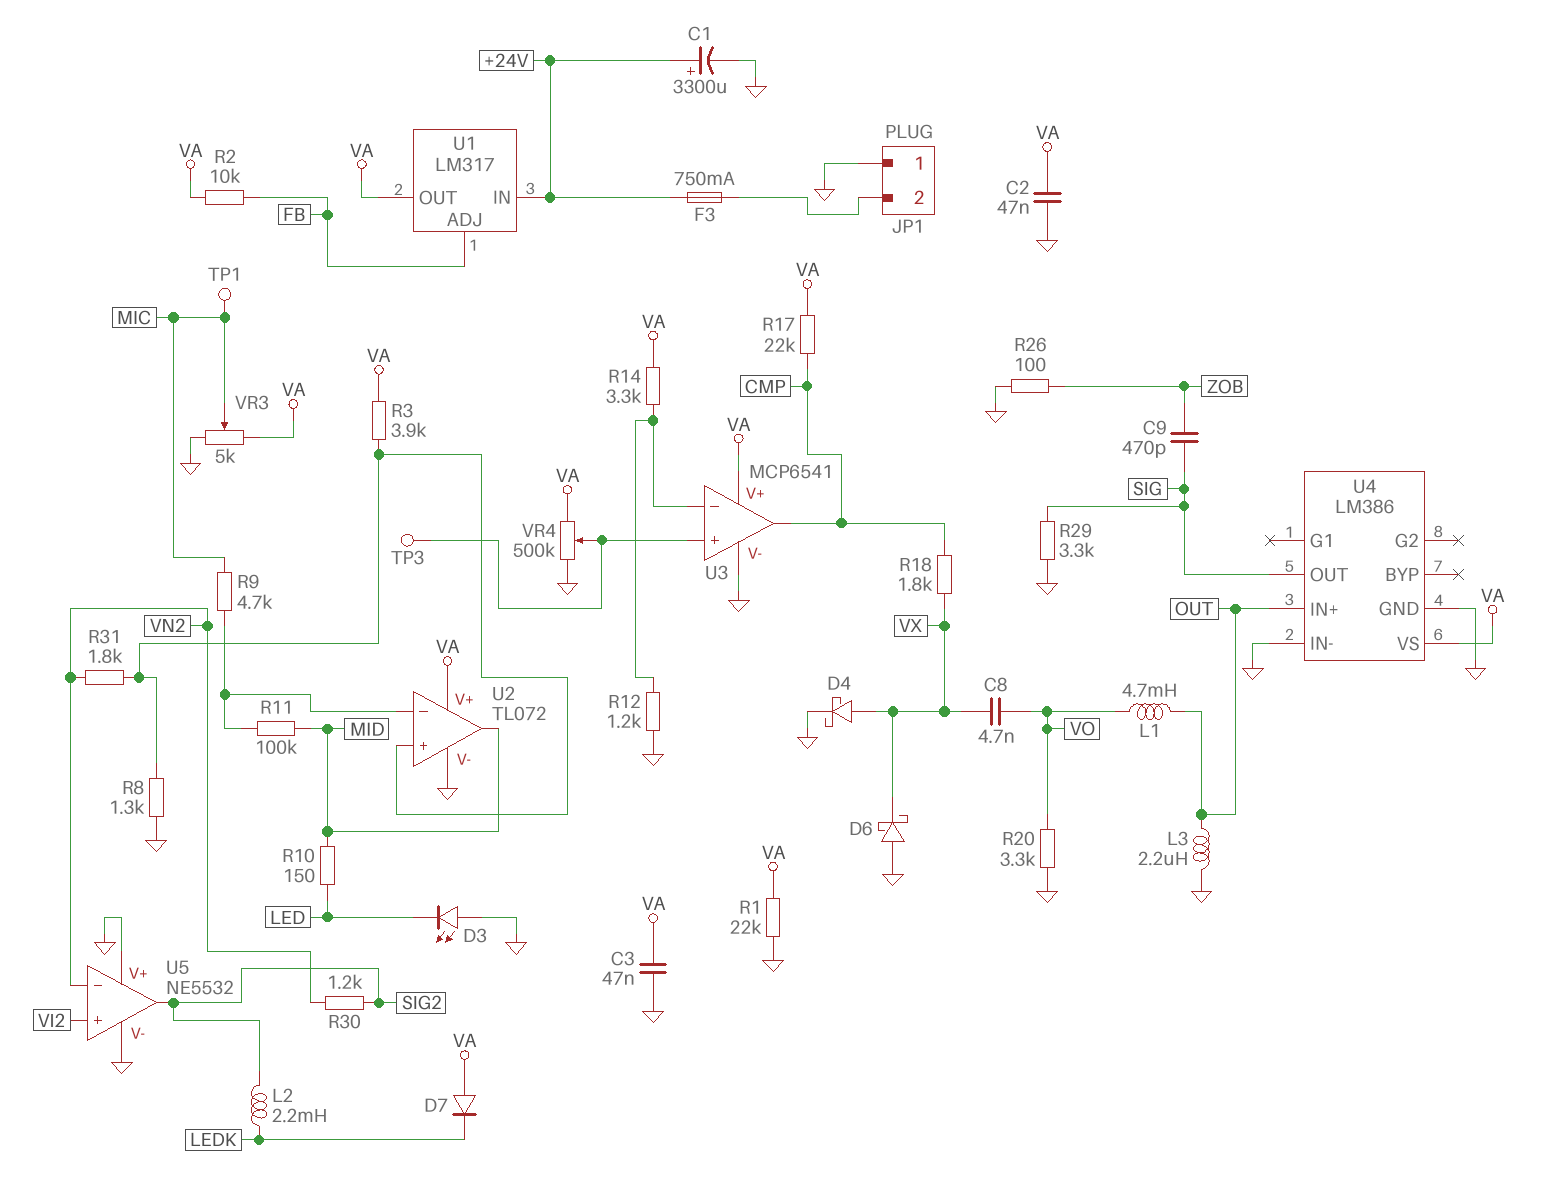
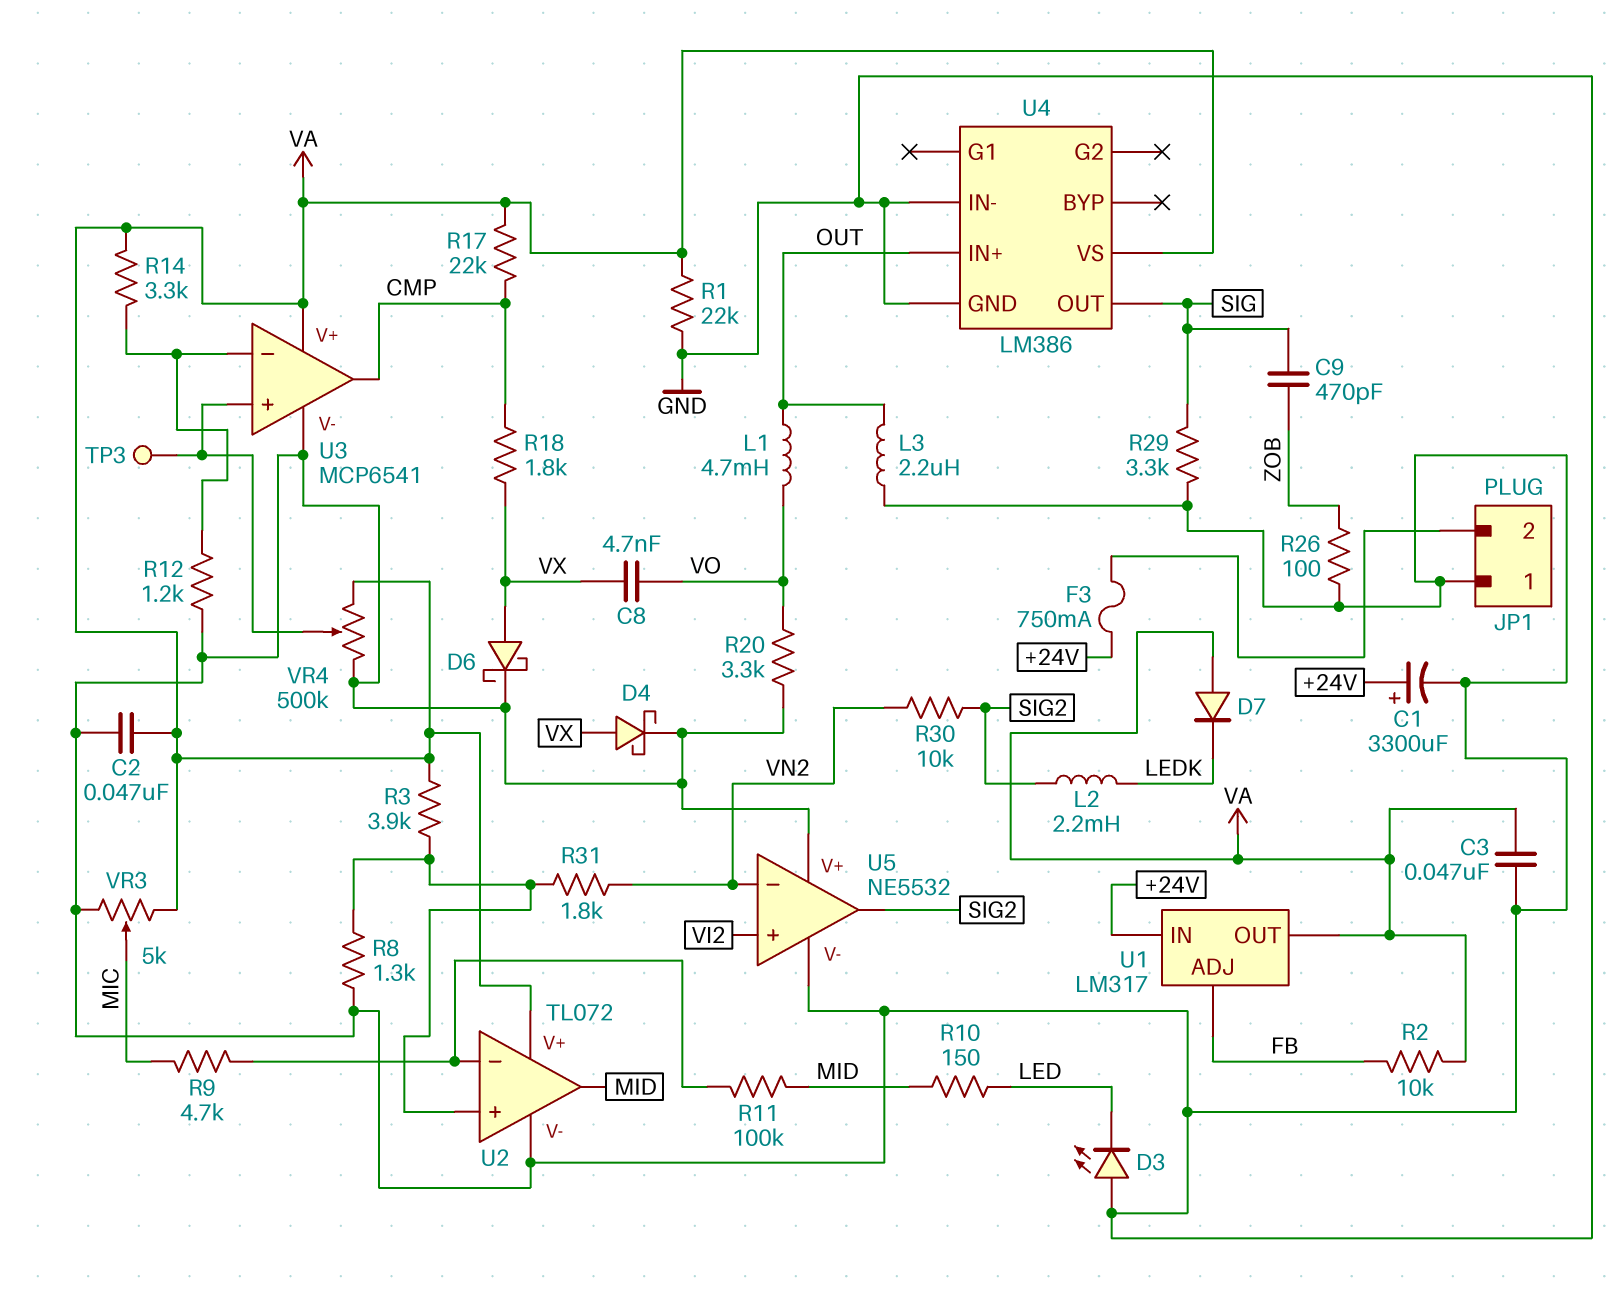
D6: schottky (A GND, K VX) -> schottky (A VX, K GND)
R30: 1.2k (SIG2, VN2) -> 10k (SIG2, VN2)
TP1: test point (MIC) -> none

